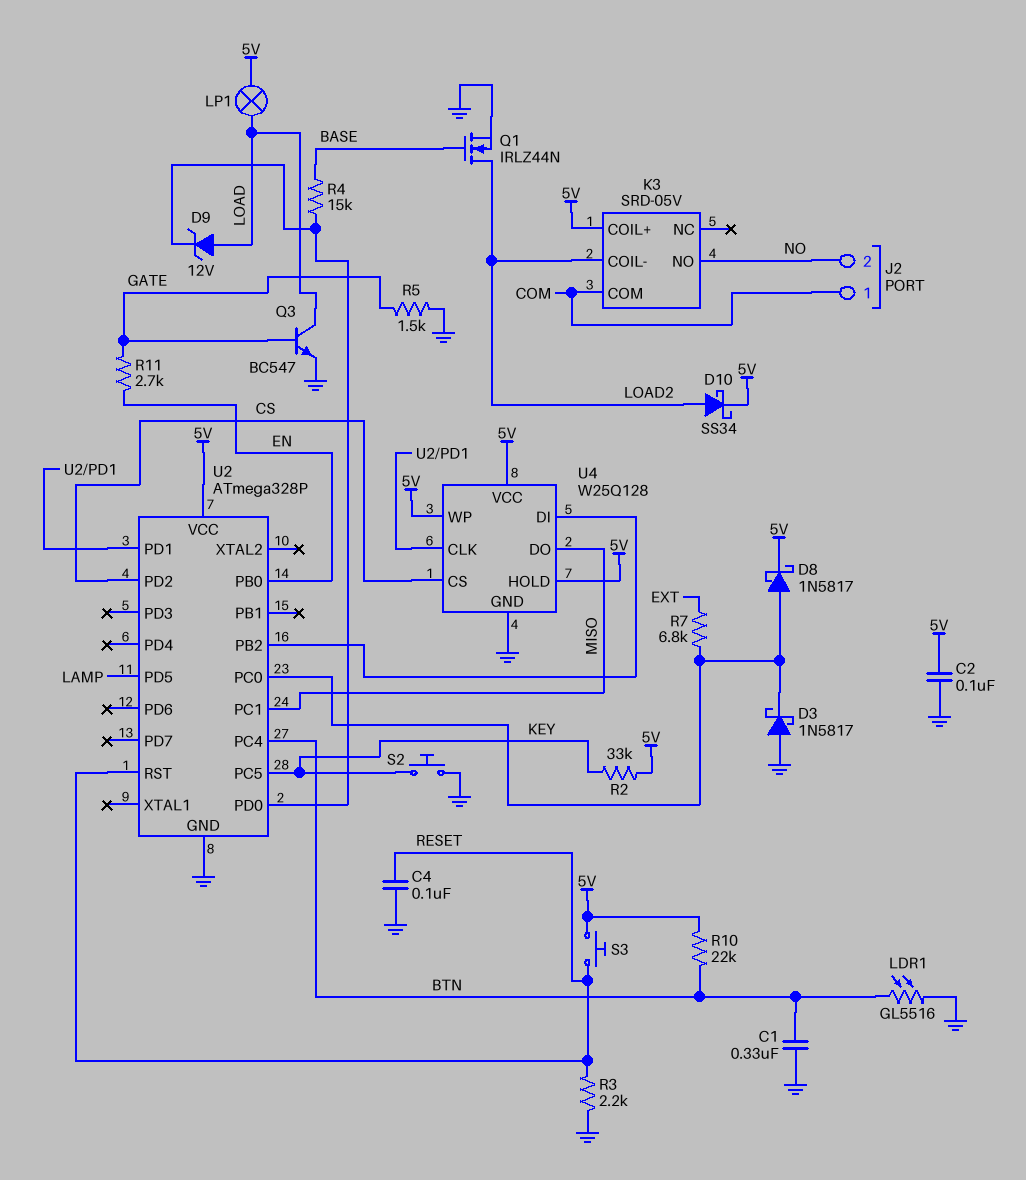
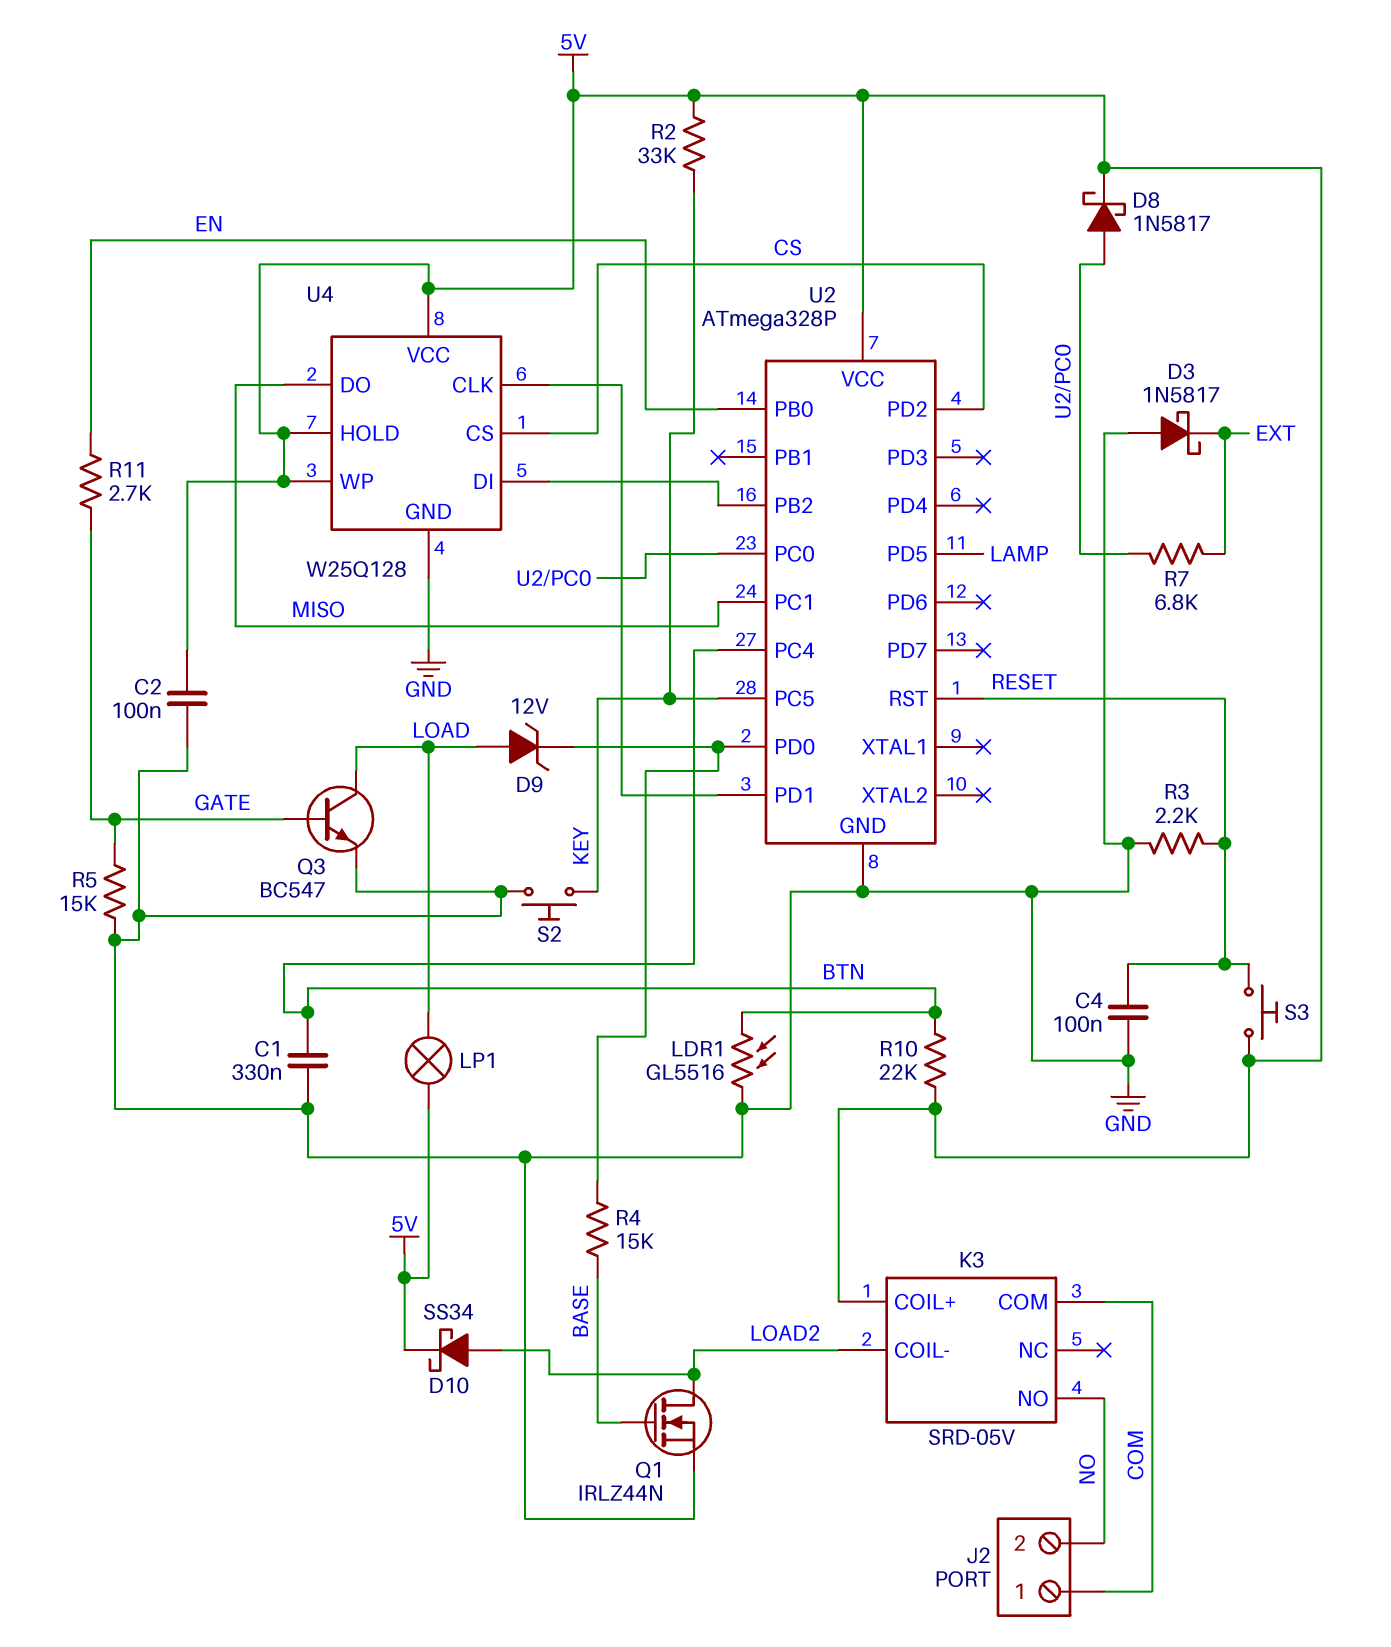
D3: schottky 1N5817 (A GND, K U2/PC0) -> schottky 1N5817 (A GND, K EXT)
R5: 1.5k (GATE, GND) -> 15k (GATE, GND)

